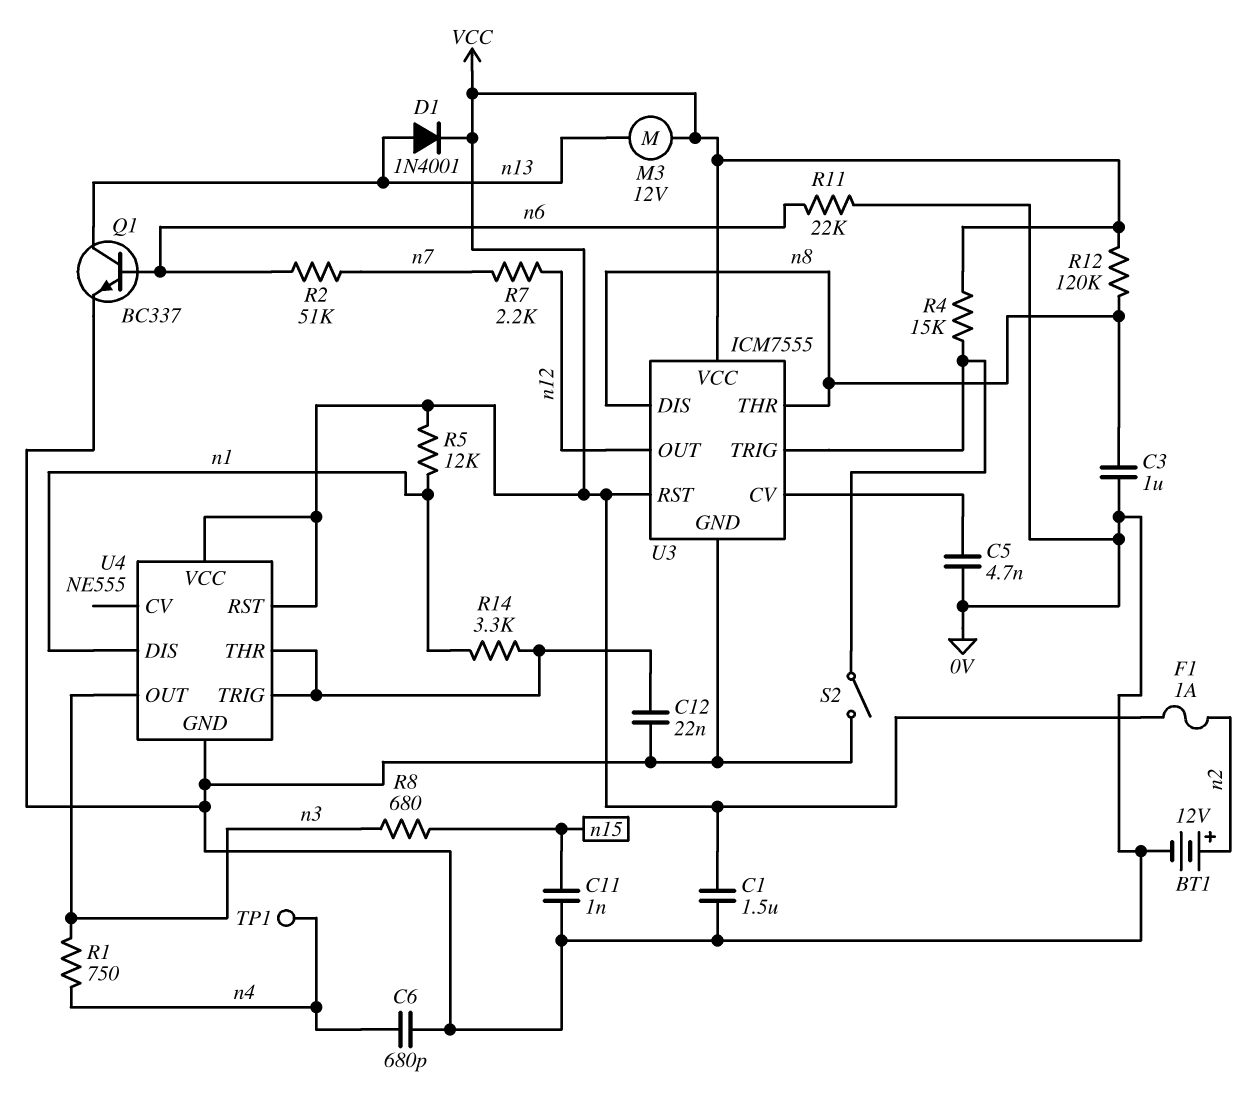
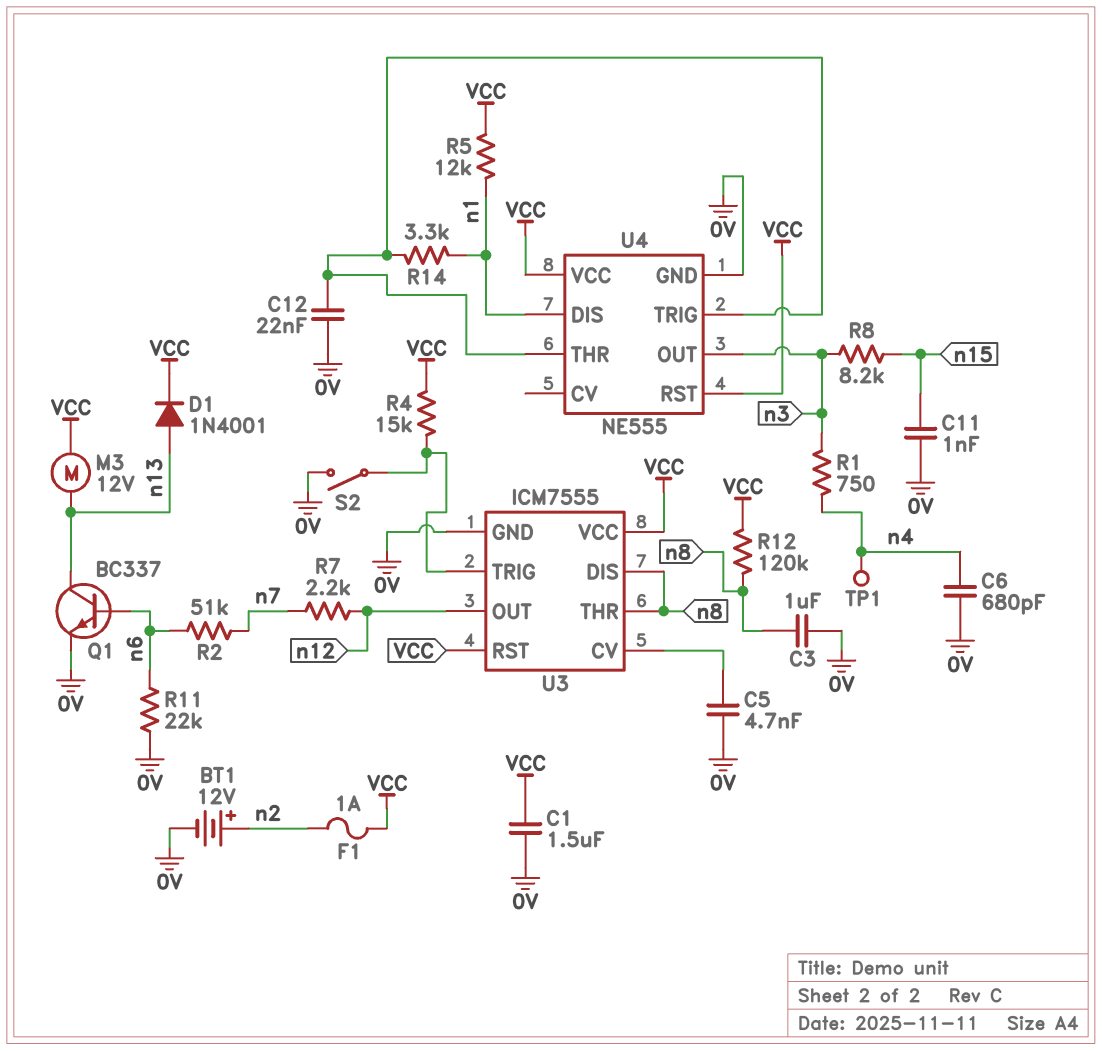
R8: 680 (n3, n15) -> 8.2k (n3, n15)

